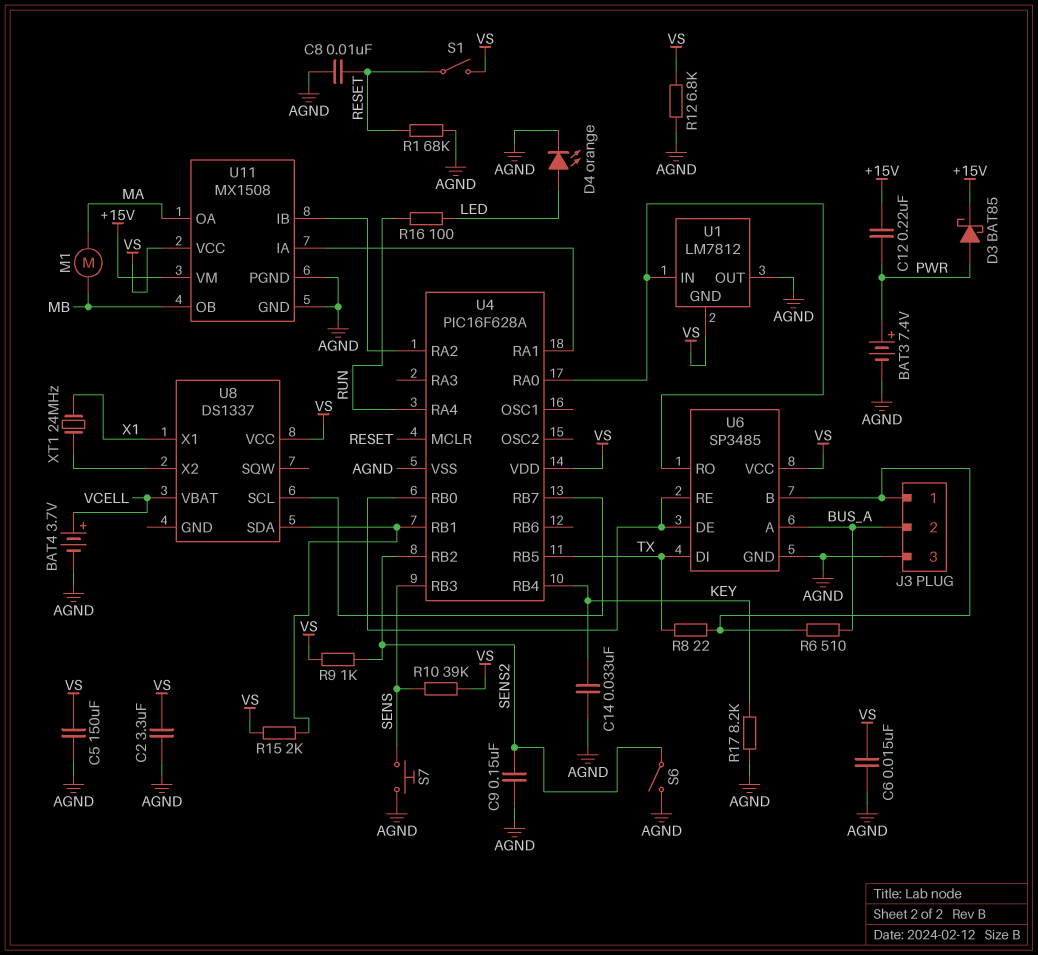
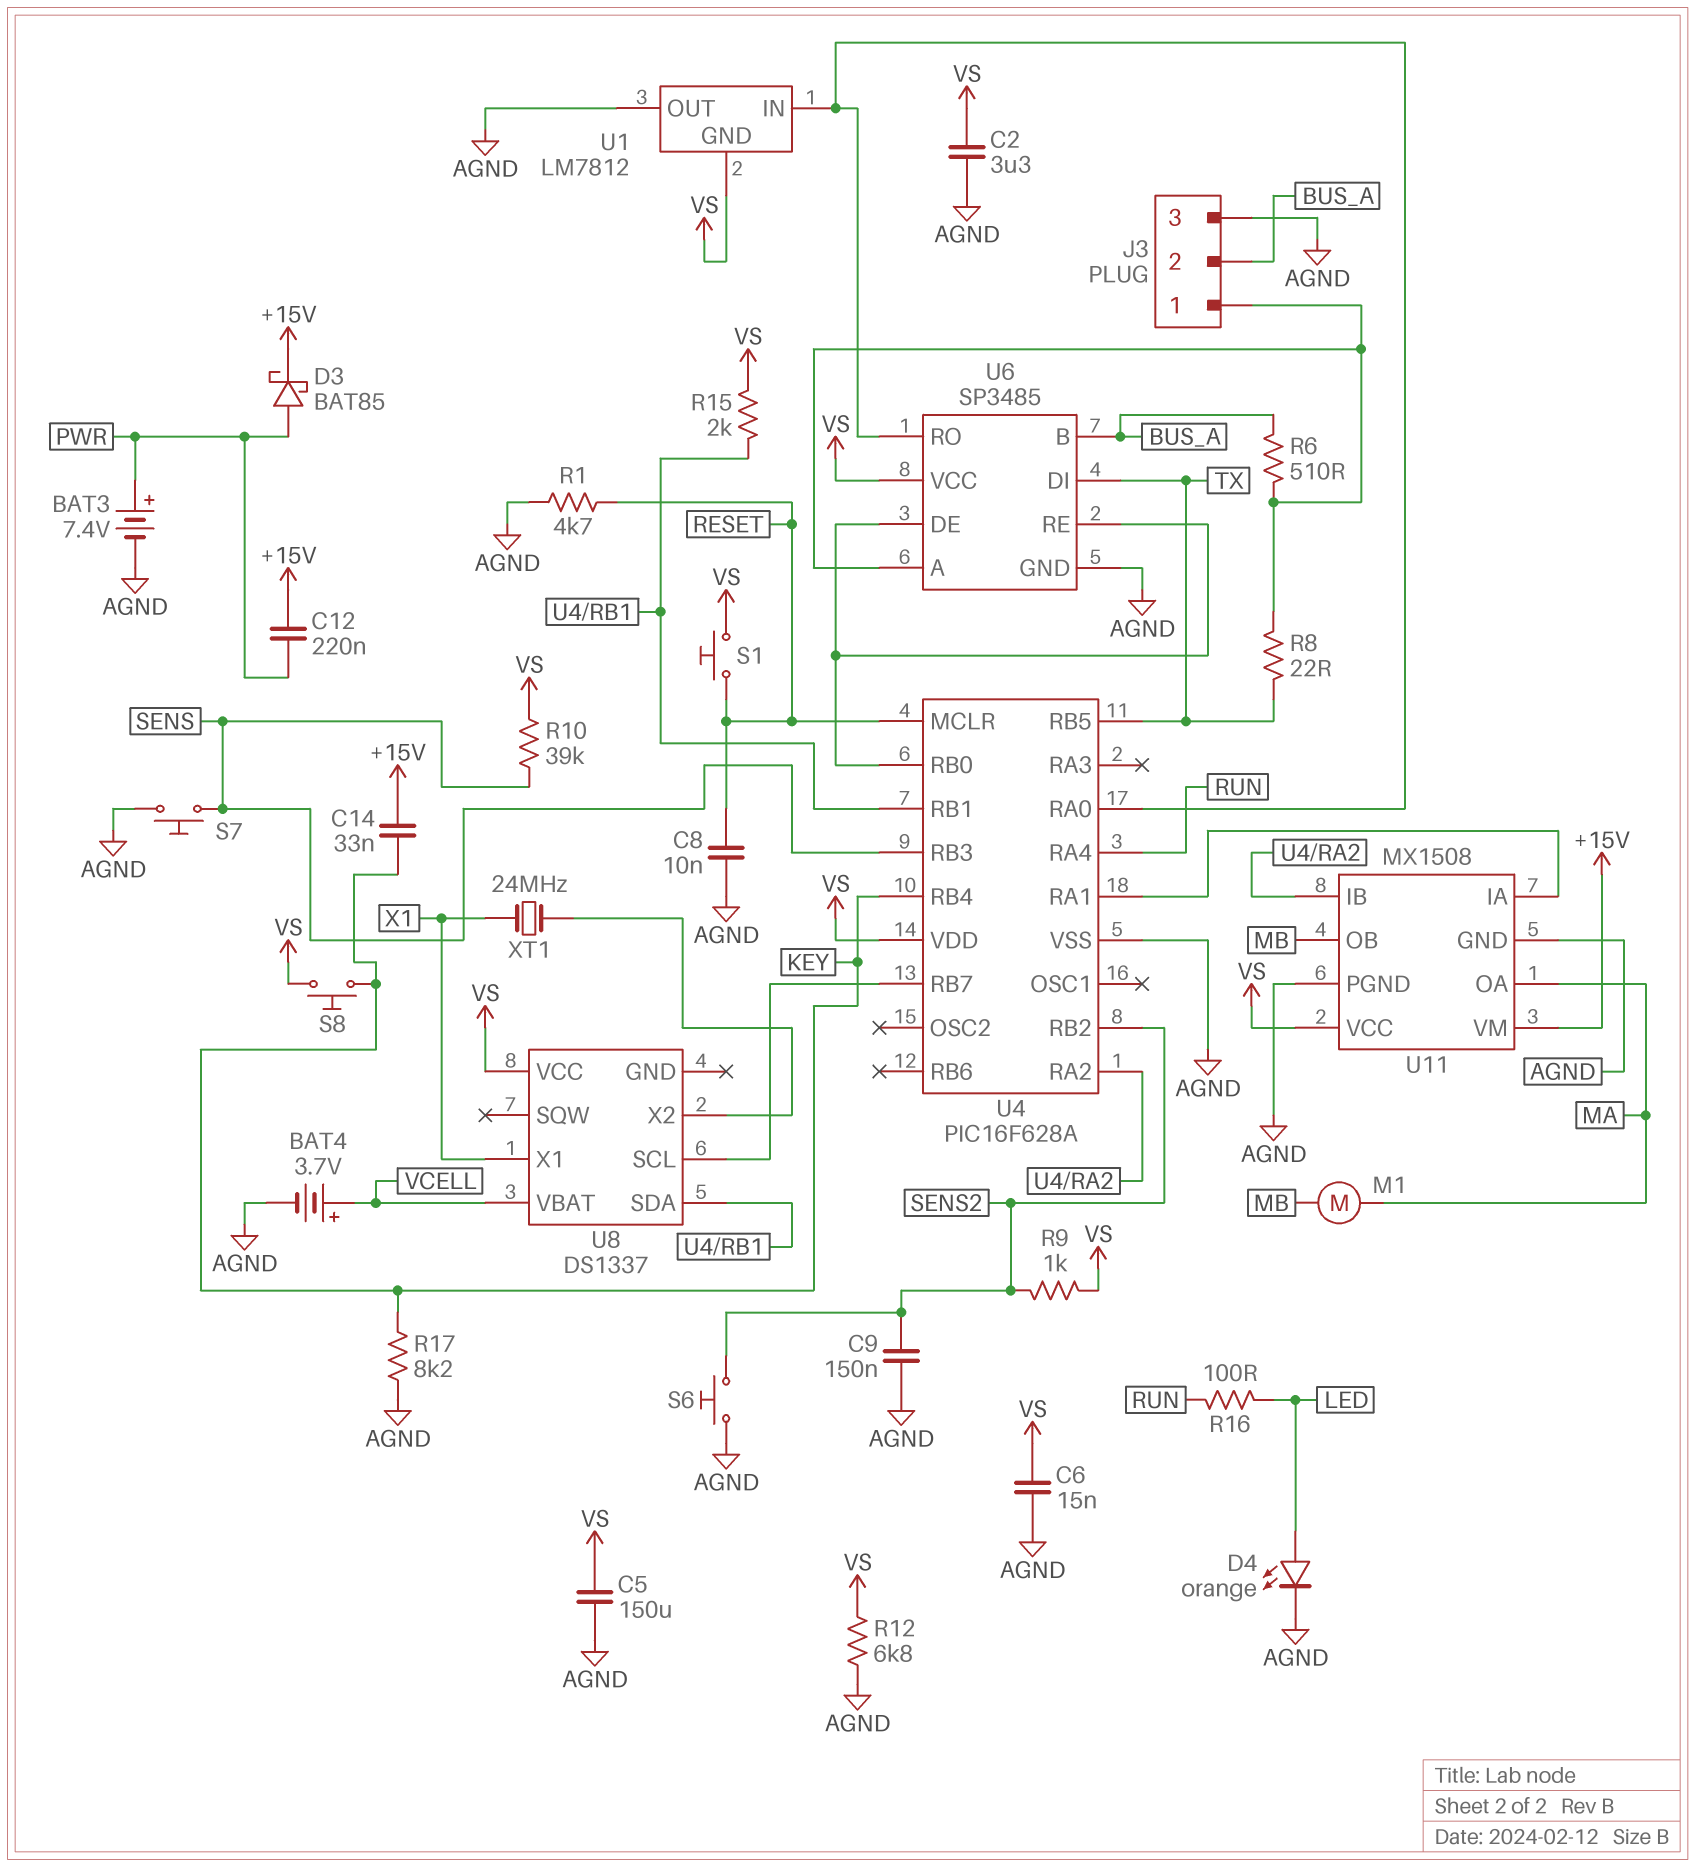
C14: 33nF (AGND, KEY) -> 33nF (+15V, KEY)
R1: 68k (AGND, RESET) -> 4.7k (AGND, RESET)
S1: switch (RESET, VS) -> button (RESET, VS)
S6: switch (AGND, SENS2) -> button (AGND, SENS2)
S8: none -> button (KEY, VS)
U6 pin A: BUS_A -> J3/1
U6 pin B: J3/1 -> BUS_A

